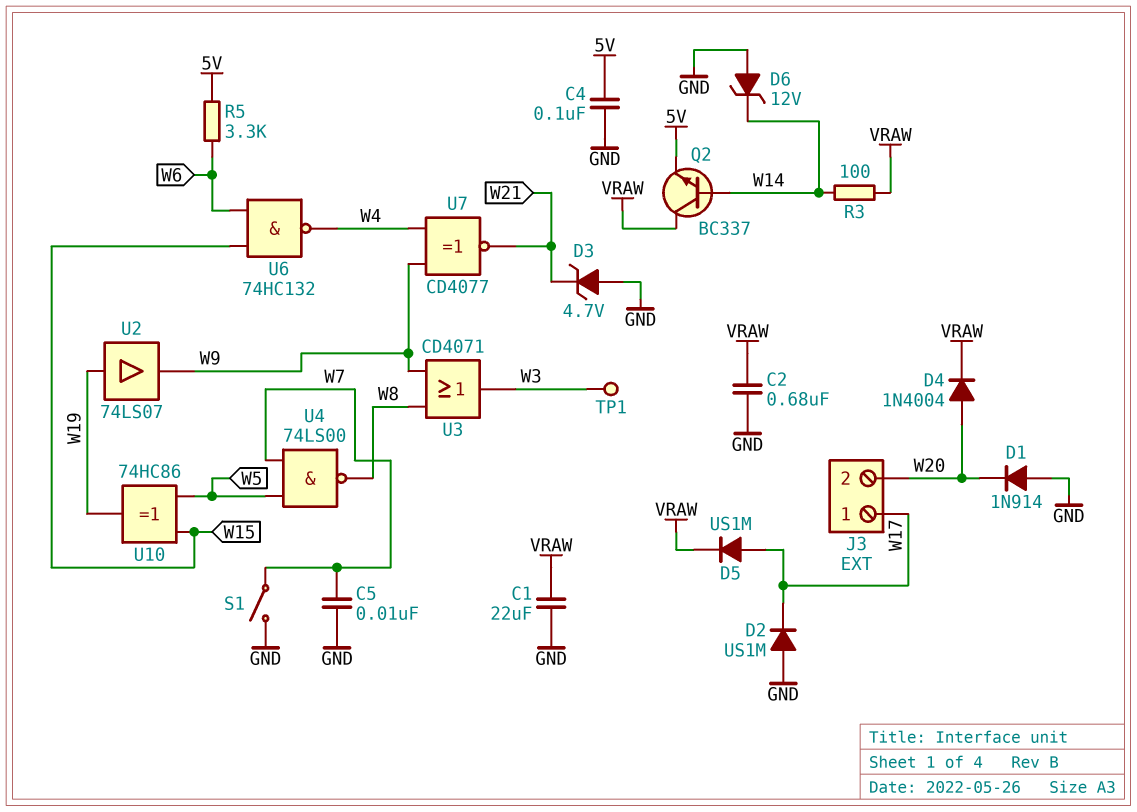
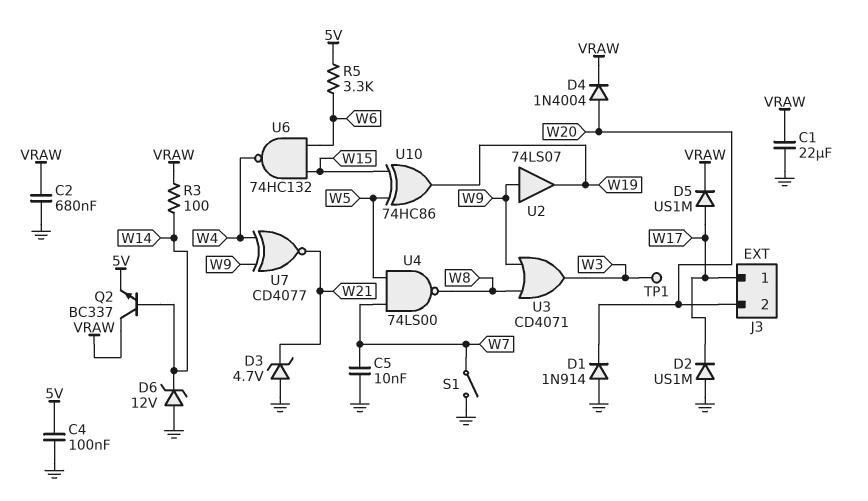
U2: buffer 74LS07 (in W19, out W9) -> buffer 74LS07 (in W9, out W19)

